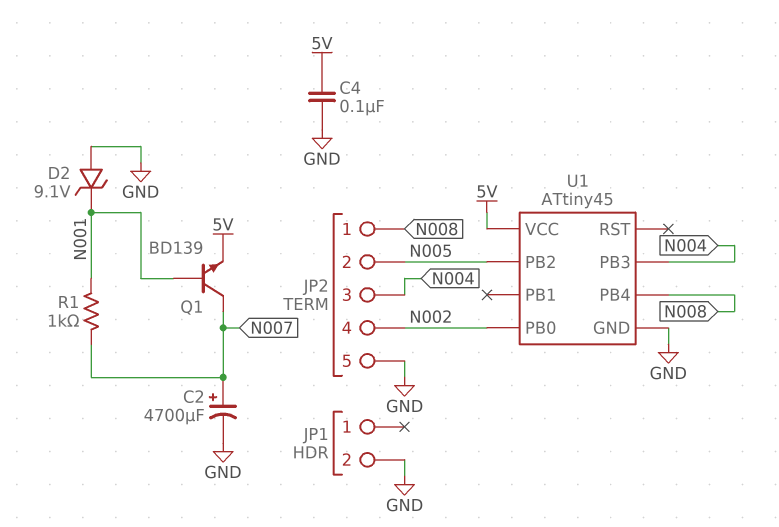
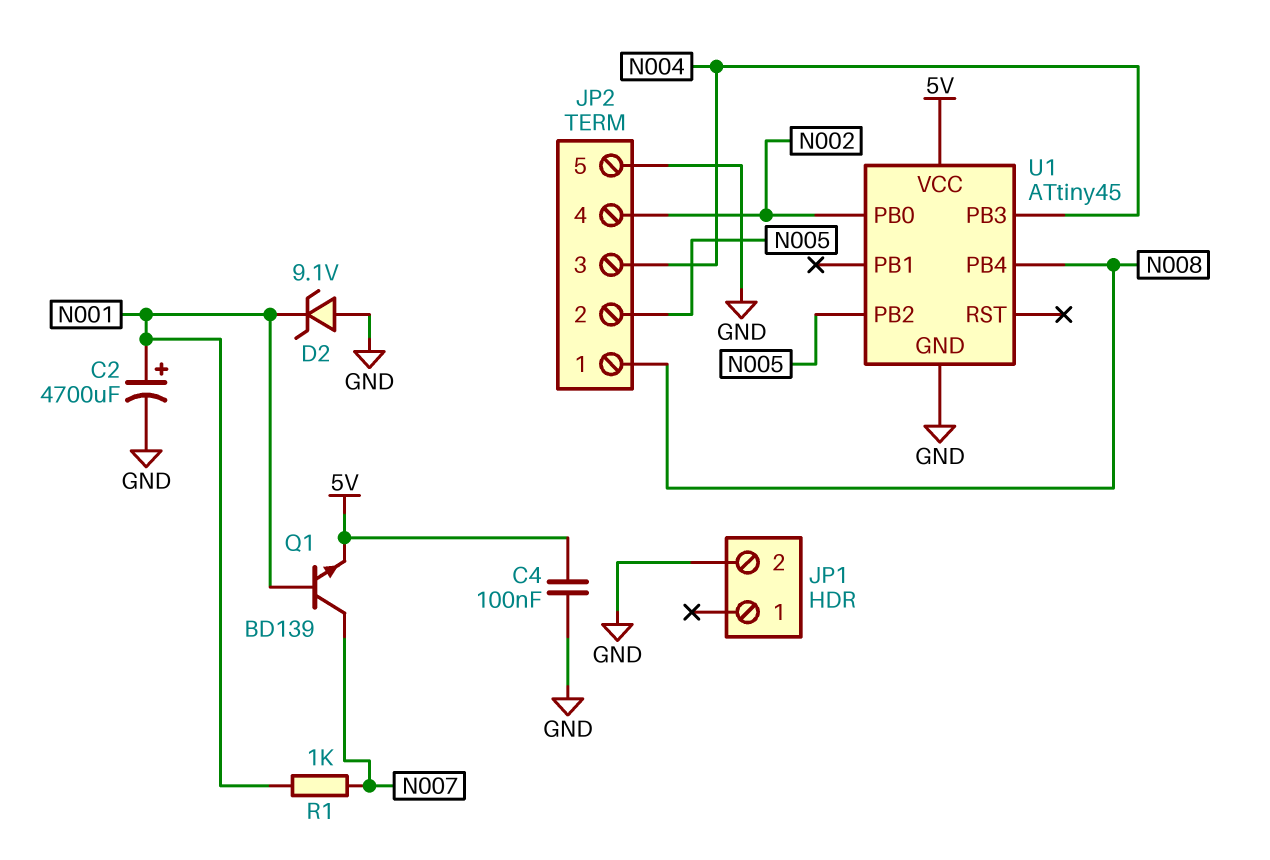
C2: 4700uF (plus N007, minus GND) -> 4700uF (plus N001, minus GND)

